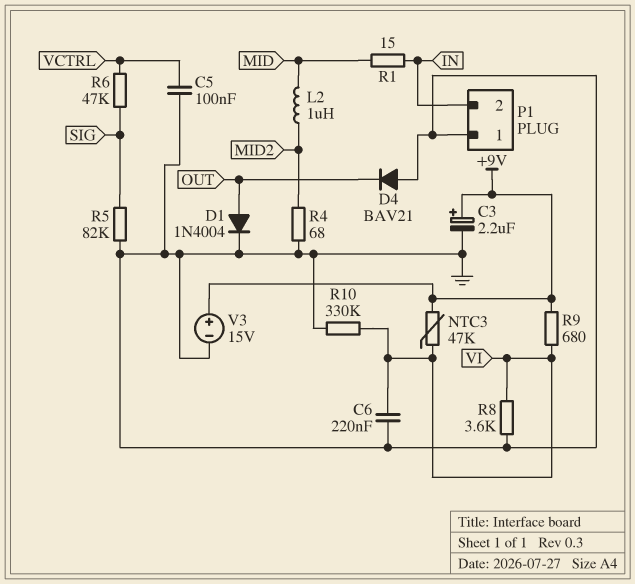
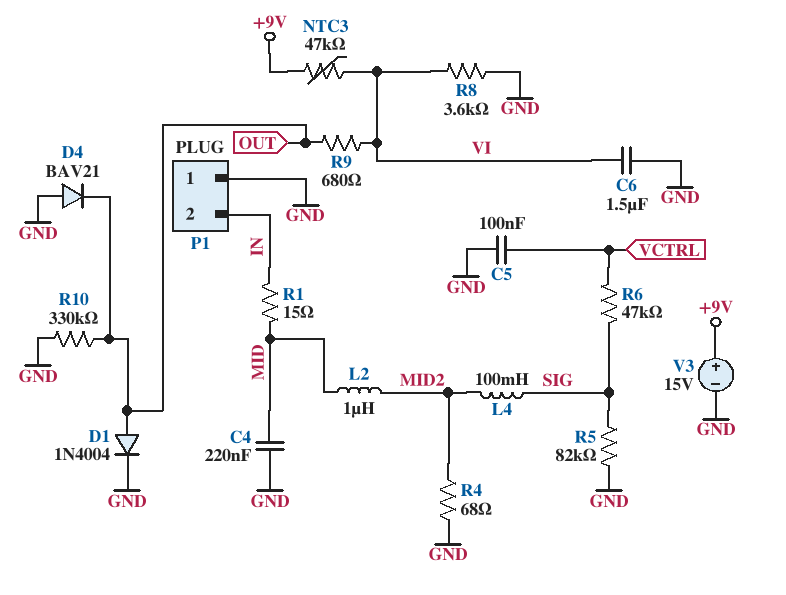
C3: 2.2uF (plus +9V, minus GND) -> none
C4: none -> 220nF (GND, MID)
C6: 220nF (GND, VI) -> 1.5uF (GND, VI)
L4: none -> 100mH (MID2, SIG)
R9: 680 (+9V, VI) -> 680 (OUT, VI)
R10: 330k (GND, VI) -> 330k (GND, OUT)

